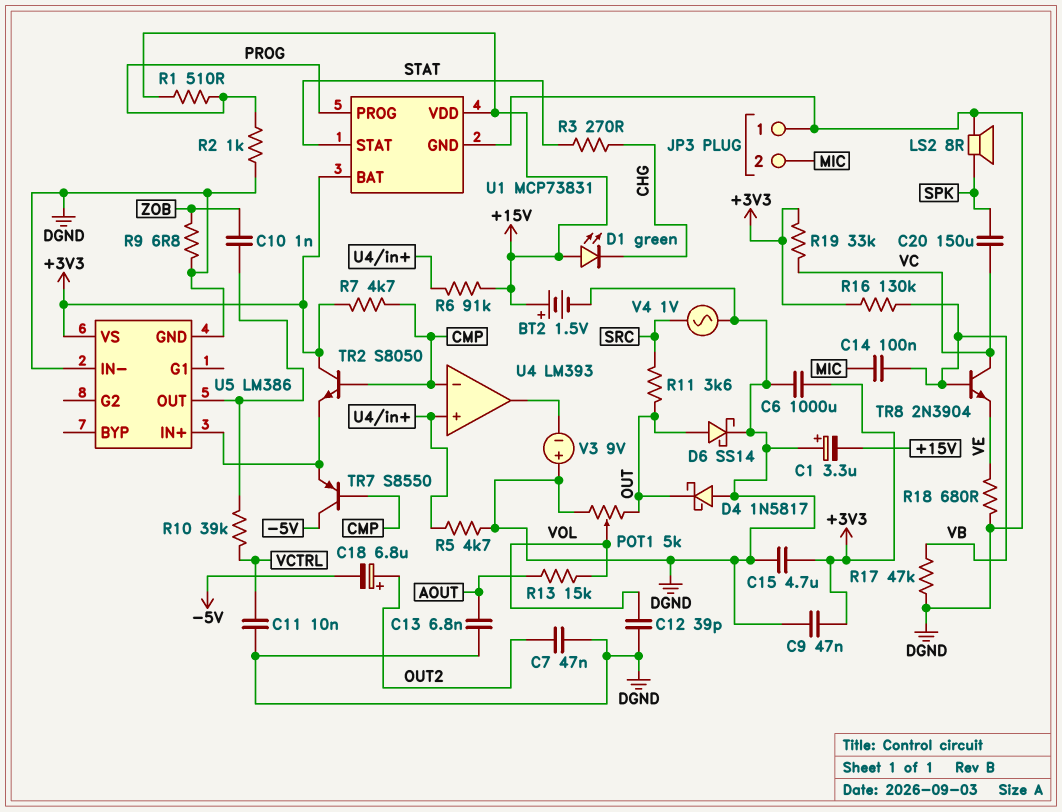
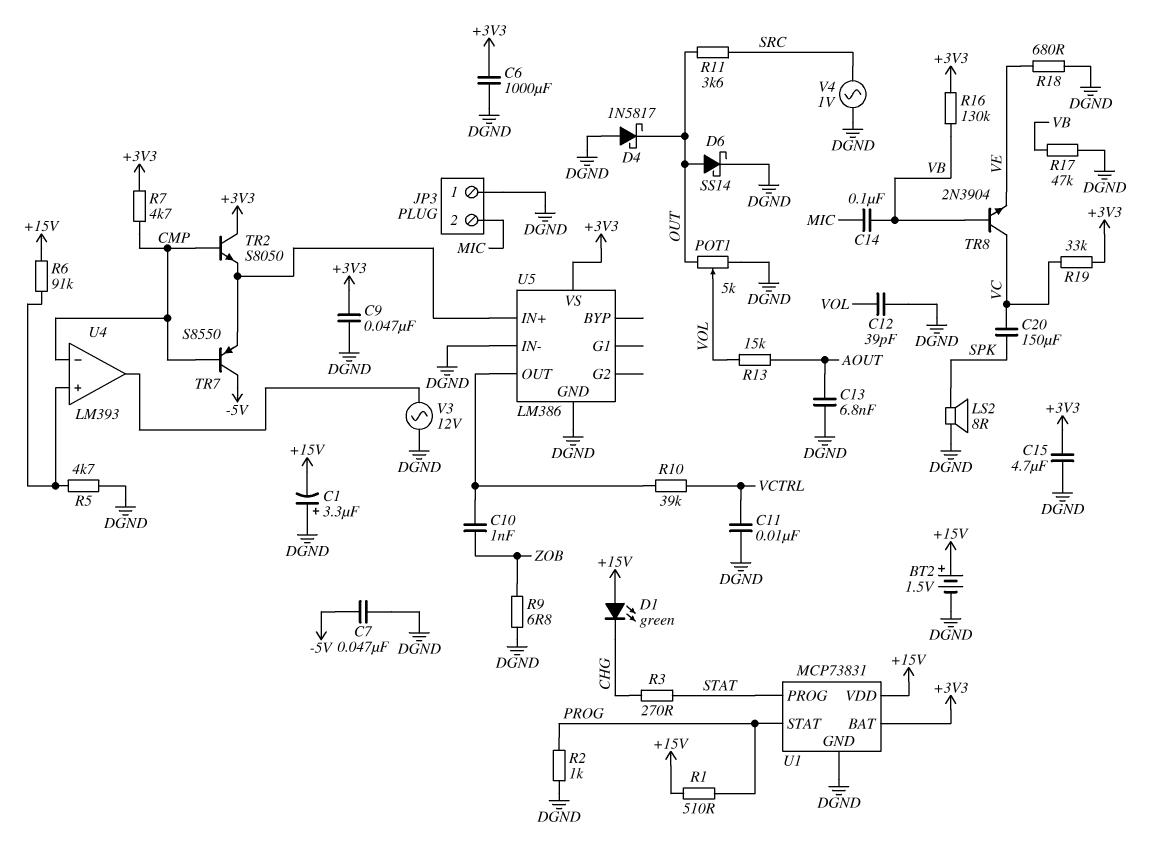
C7: 47nF (DGND, OUT2) -> 47nF (-5V, DGND)
C18: 6.8uF (plus OUT2, minus -5V) -> none
U1 pin PROG: PROG -> STAT
U1 pin STAT: STAT -> PROG
V3: 9V (plus DGND, minus U4/out) -> AC 12V (DGND, U4/out)

